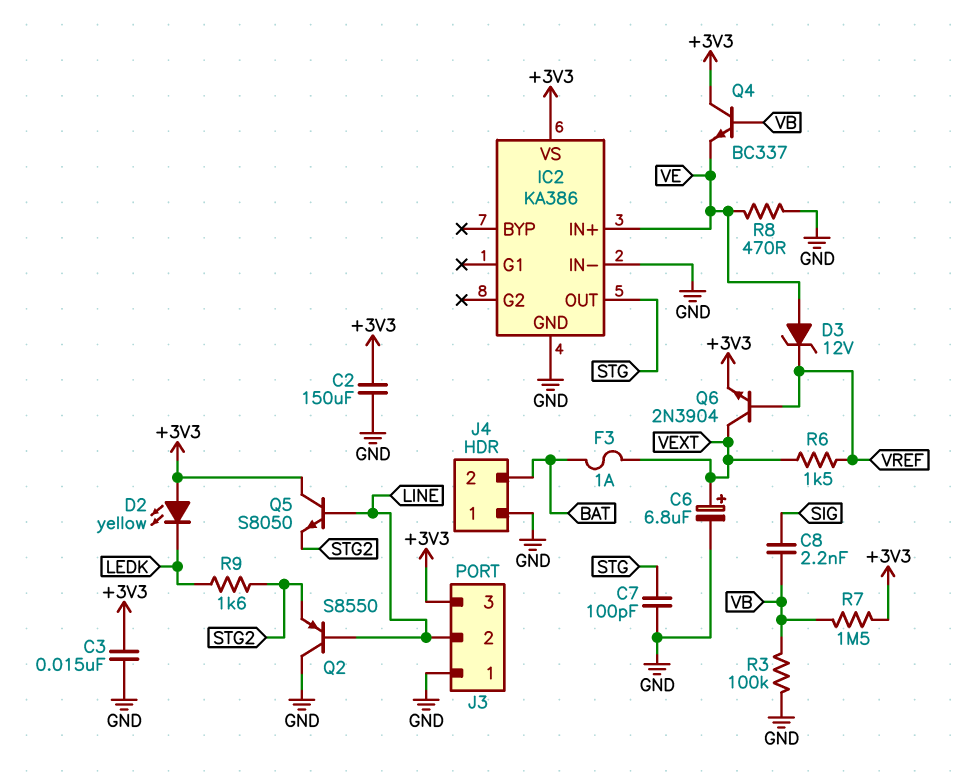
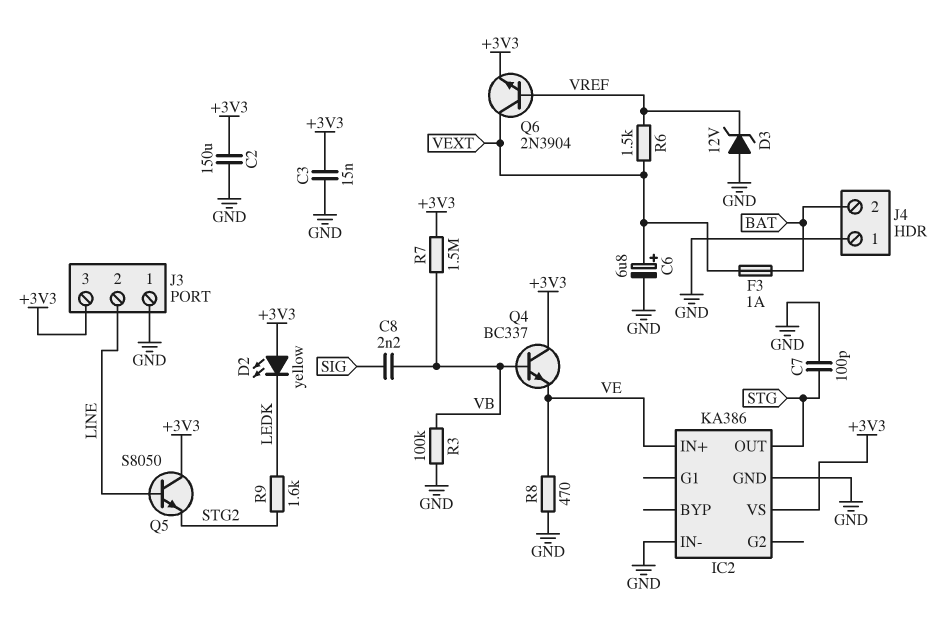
D3: zener 12V (A VE, K VREF) -> zener 12V (A GND, K VREF)
Q2: PNP S8550 (B LINE, C GND, E STG2) -> none

